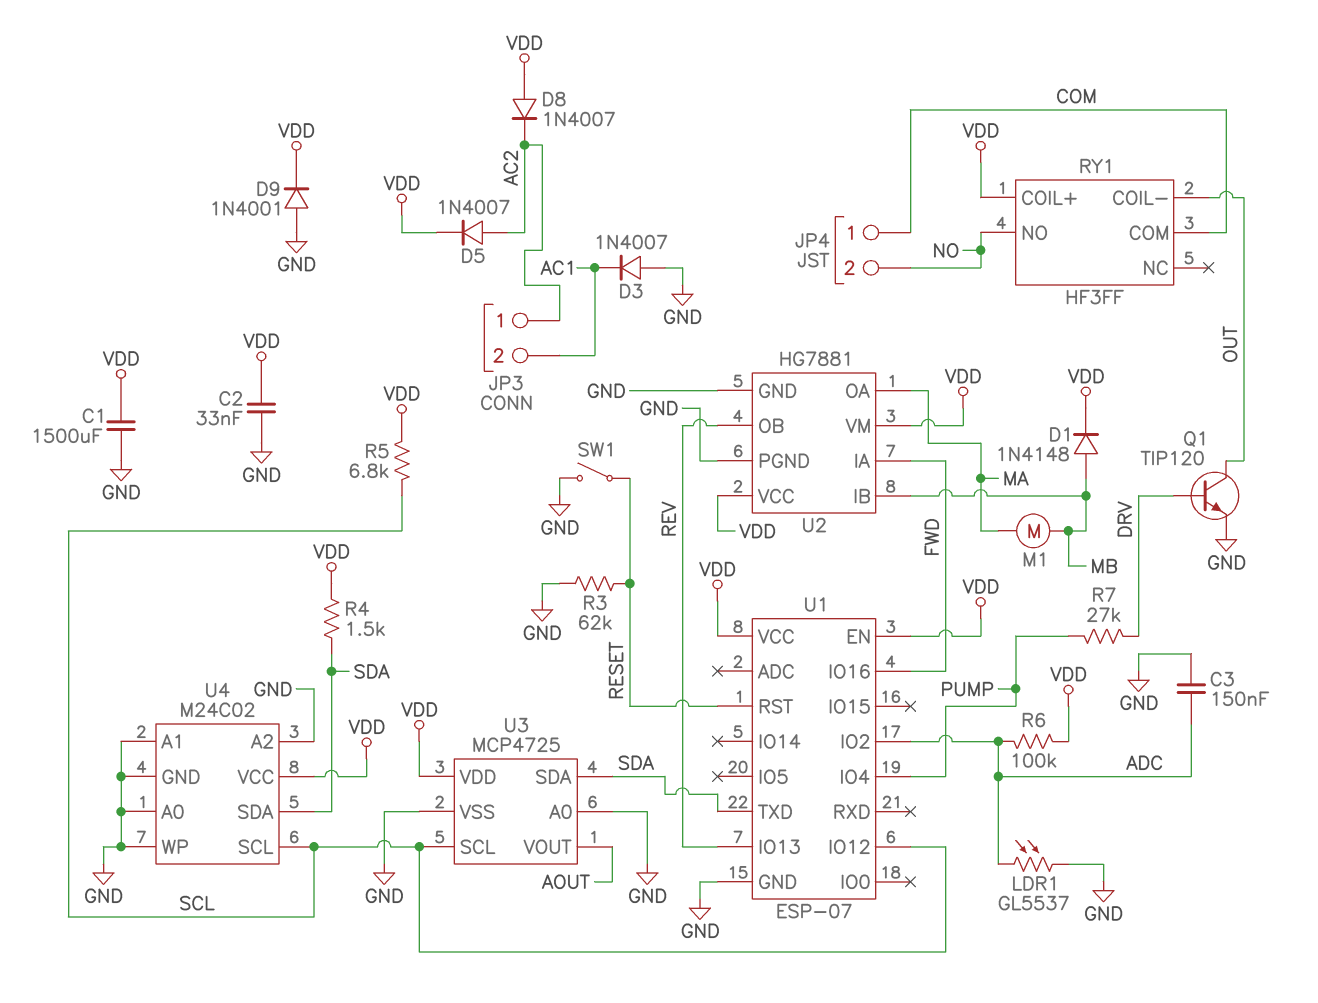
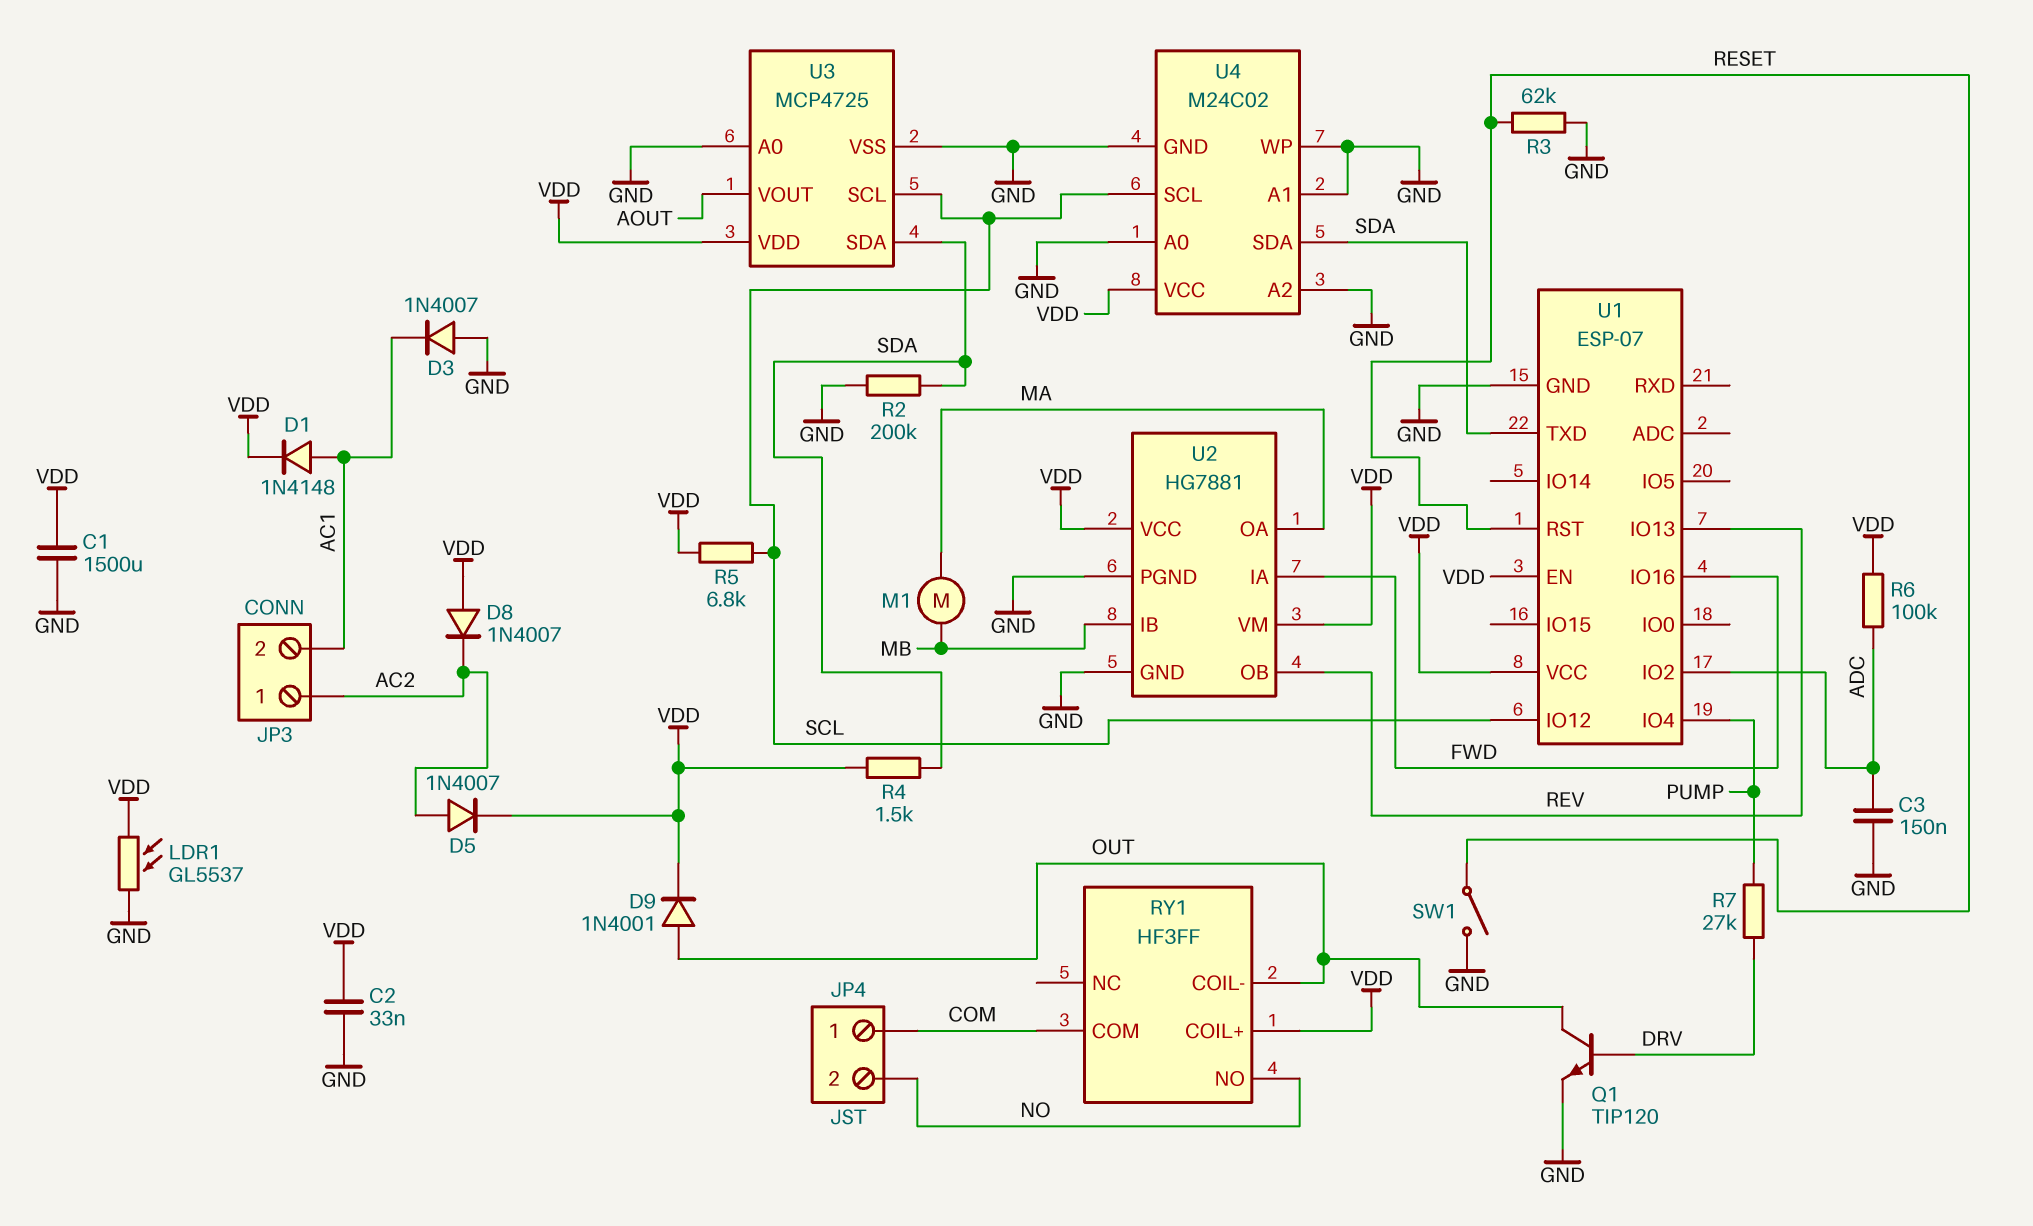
D1: diode 1N4148 (A MB, K VDD) -> diode 1N4148 (A AC1, K VDD)
D9: diode 1N4001 (A GND, K VDD) -> diode 1N4001 (A OUT, K VDD)
LDR1: GL5537 (ADC, GND) -> GL5537 (GND, VDD)
R2: none -> 200k (GND, SDA)

